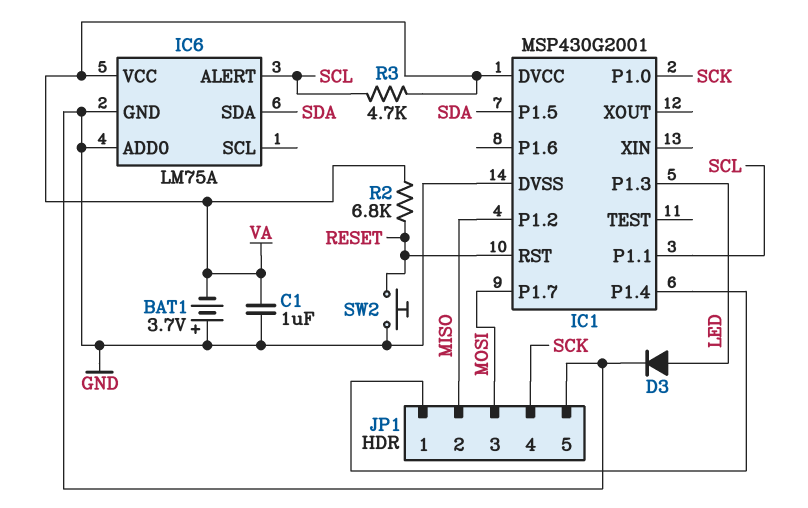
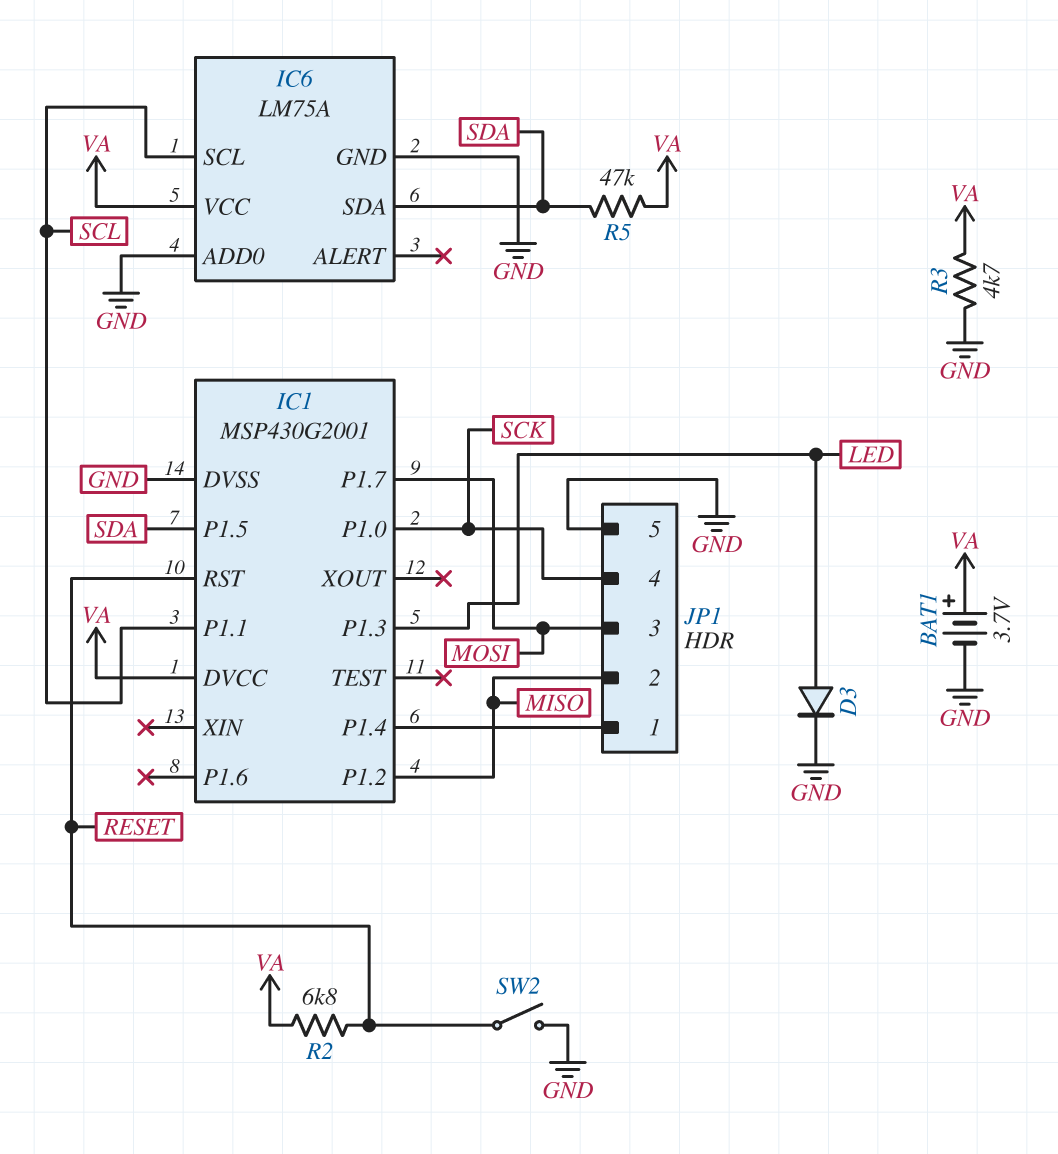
BAT1: 3.7V (plus GND, minus VA) -> 3.7V (plus VA, minus GND)
C1: 1uF (GND, VA) -> none
IC6 pin ALERT: SCL -> none
IC6 pin SCL: none -> SCL
R3: 4.7k (SCL, VA) -> 4.7k (GND, VA)
R5: none -> 47k (SDA, VA)
SW2: button (GND, RESET) -> switch (GND, RESET)

